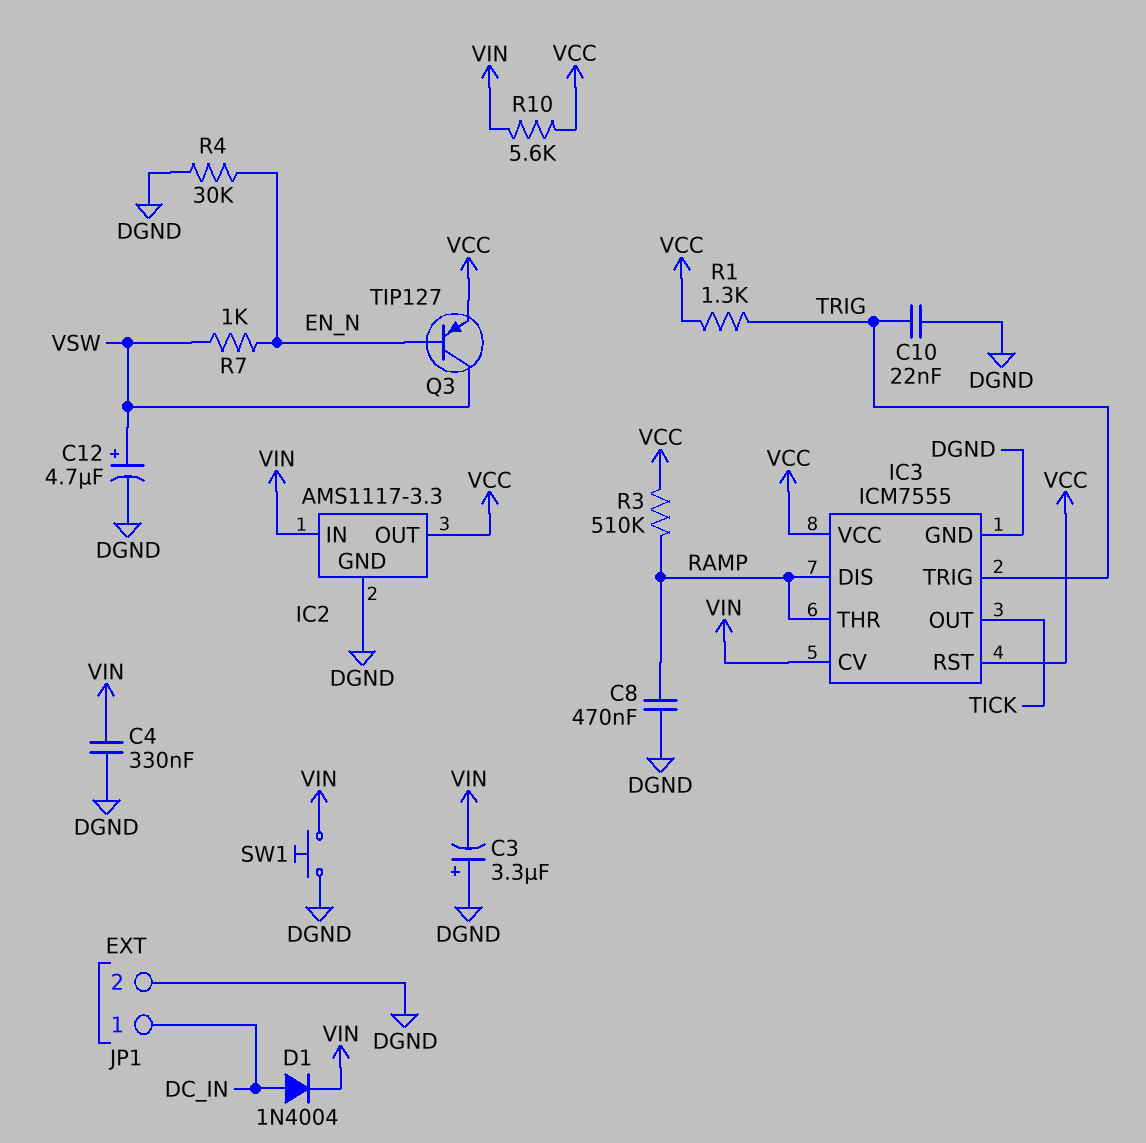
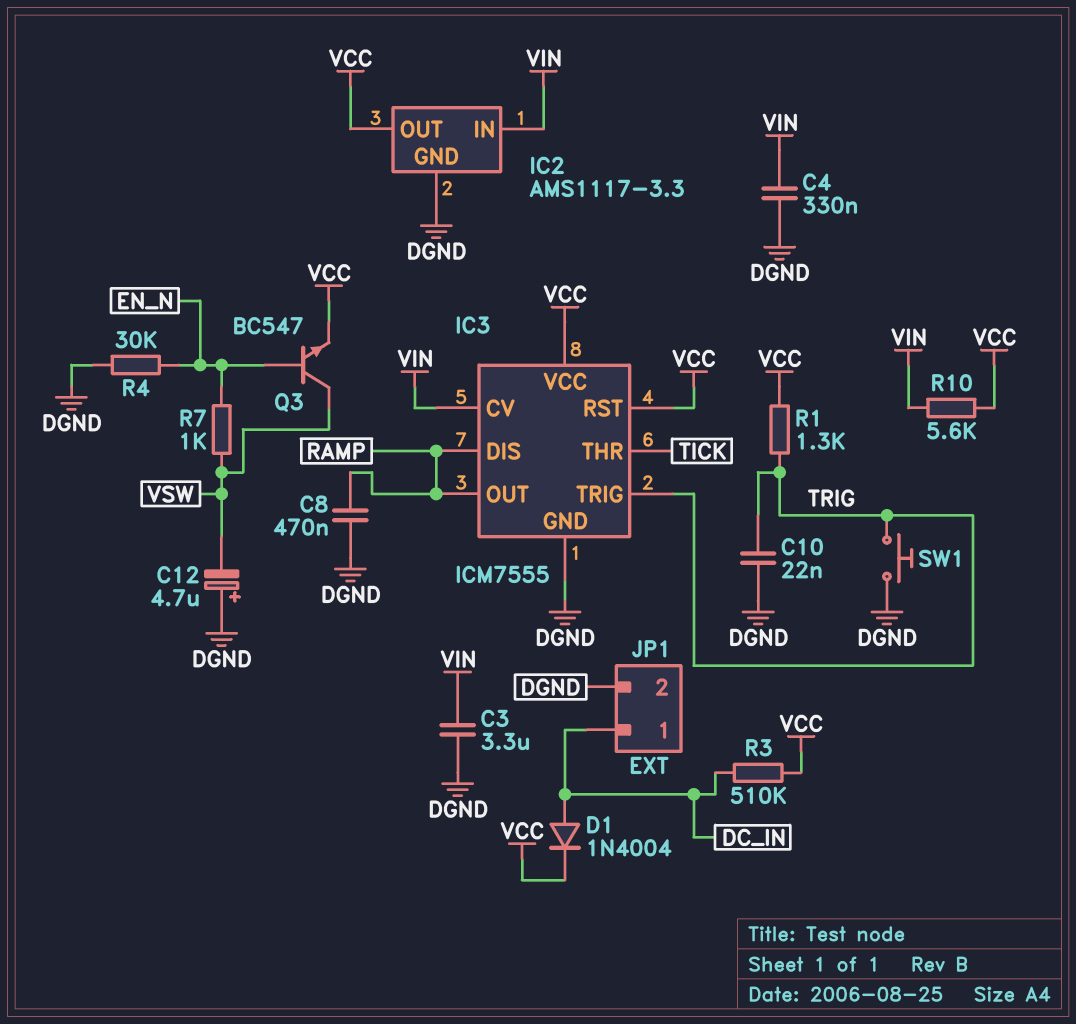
C3: 3.3uF (plus DGND, minus VIN) -> 3.3uF (DGND, VIN)
C12: 4.7uF (plus VSW, minus DGND) -> 4.7uF (plus DGND, minus VSW)
D1: diode 1N4004 (A DC_IN, K VIN) -> diode 1N4004 (A DC_IN, K VCC)
IC3 pin OUT: TICK -> RAMP
IC3 pin THR: RAMP -> TICK
Q3: PNP TIP127 (B EN_N, C VSW, E VCC) -> NPN BC547 (B EN_N, C VSW, E VCC)
R3: 510k (RAMP, VCC) -> 510k (DC_IN, VCC)
SW1: button (DGND, VIN) -> button (DGND, TRIG)

